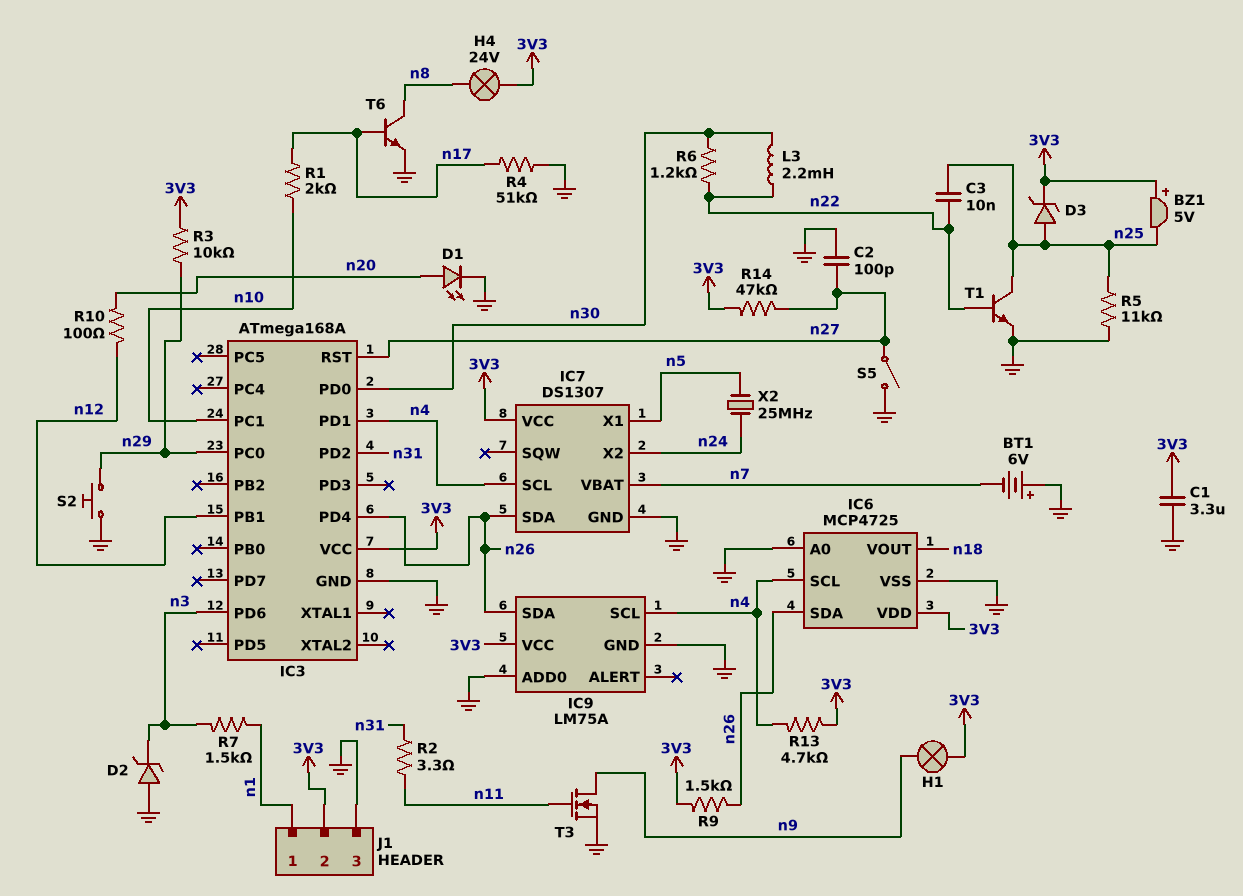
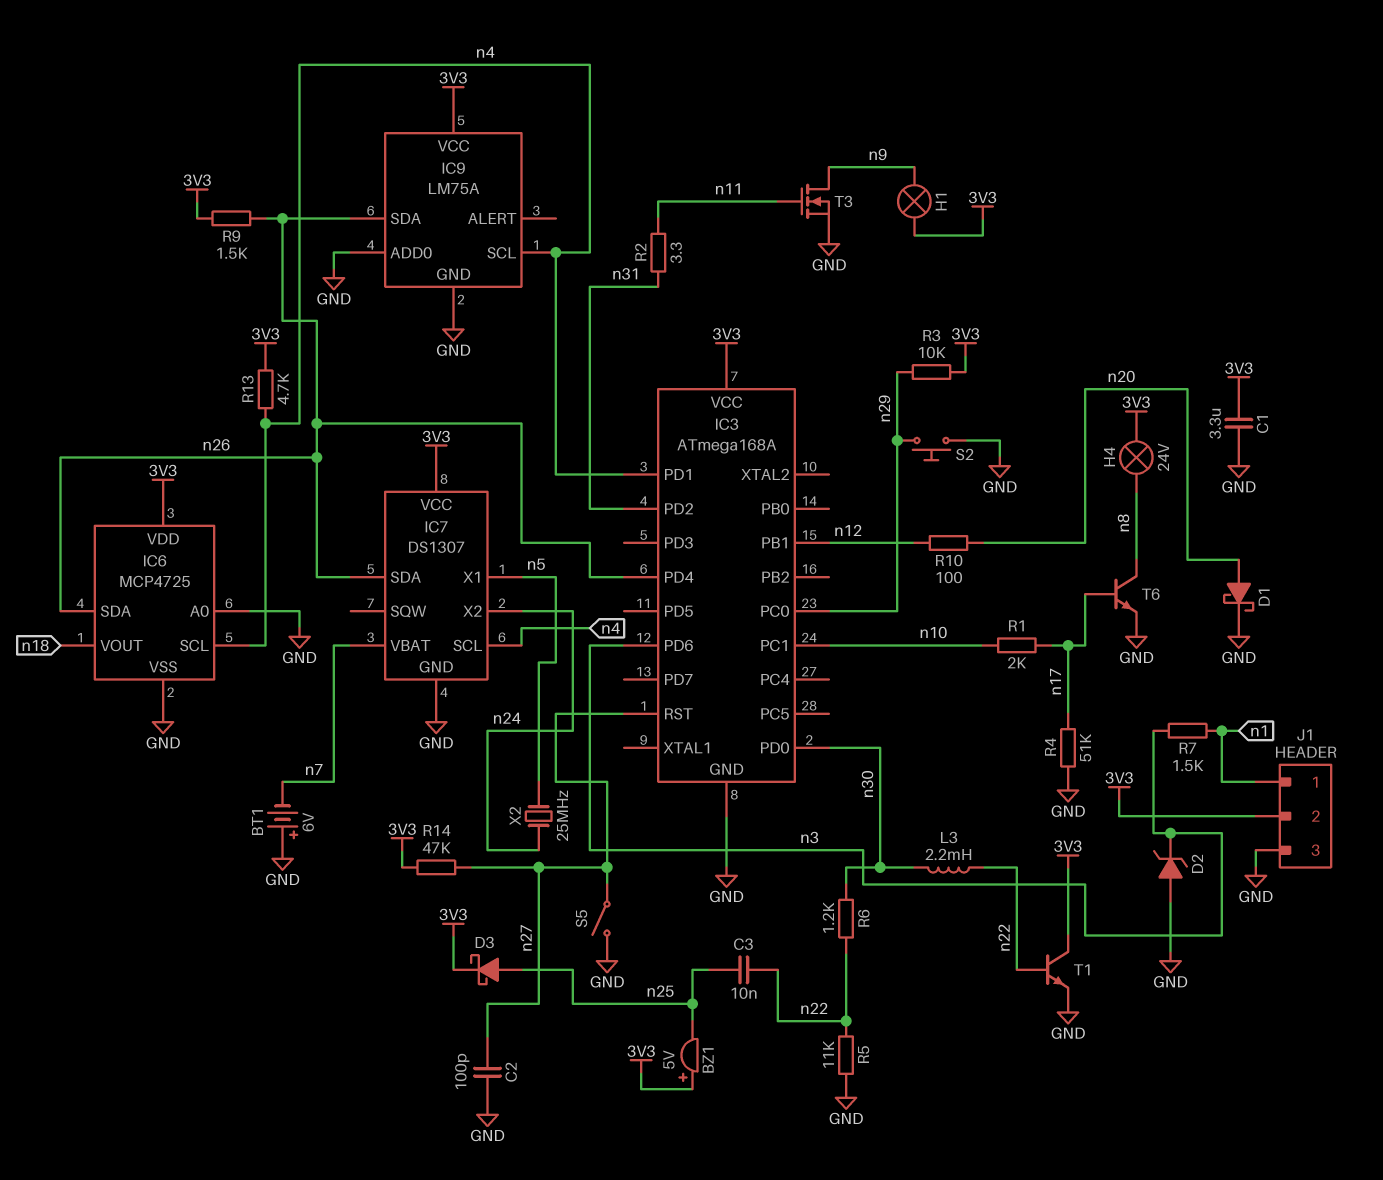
D1: LED (A n20, K GND) -> schottky (A n20, K GND)
D3: zener (A n25, K 3V3) -> schottky (A n25, K 3V3)
R5: 11k (GND, n25) -> 11k (GND, n22)
T1: NPN (B n22, C n25, E GND) -> NPN (B n22, C 3V3, E GND)

